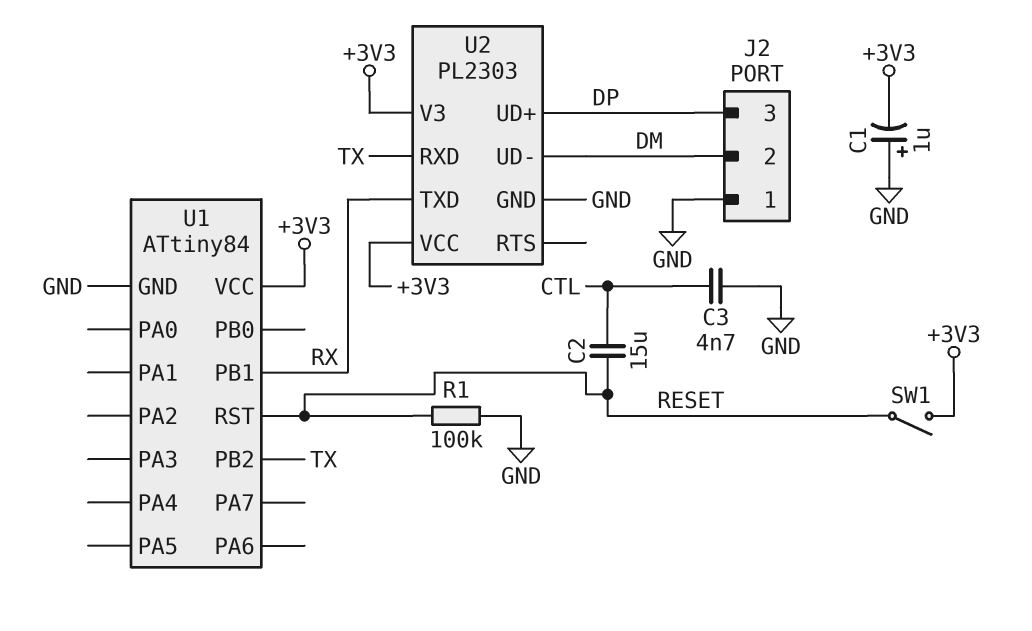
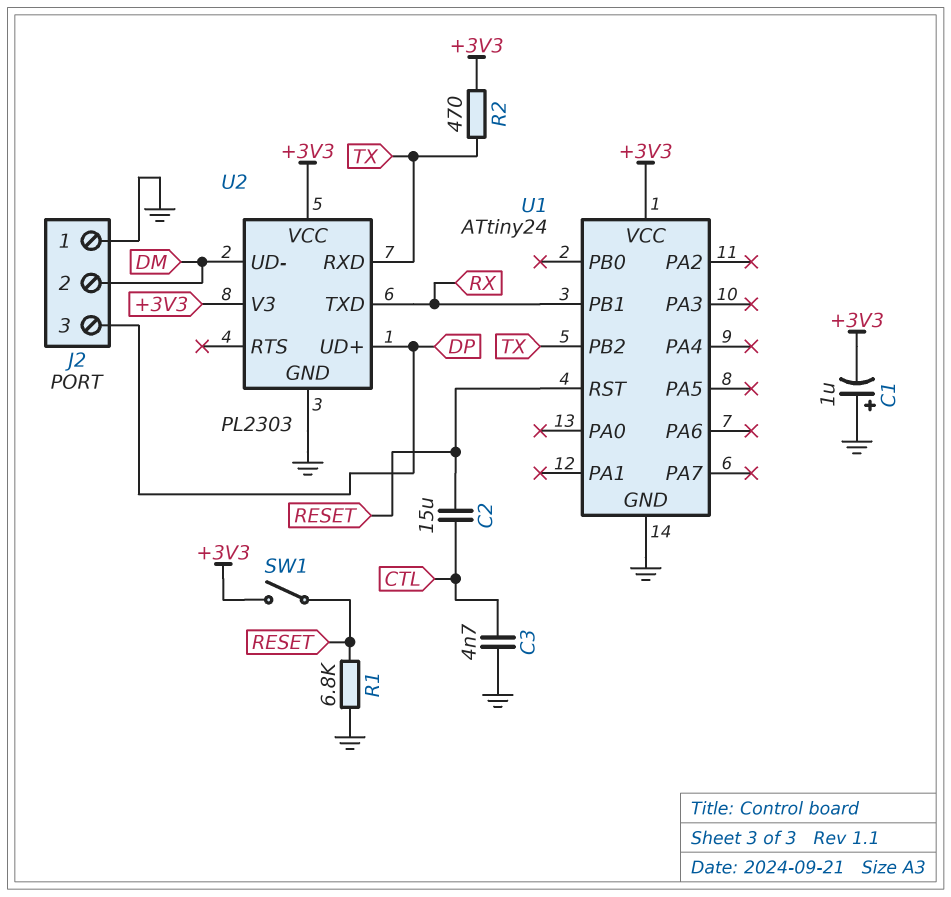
R1: 100k (GND, RESET) -> 6.8k (GND, RESET)
R2: none -> 470 (+3V3, TX)
U1: ATtiny84 -> ATtiny24

